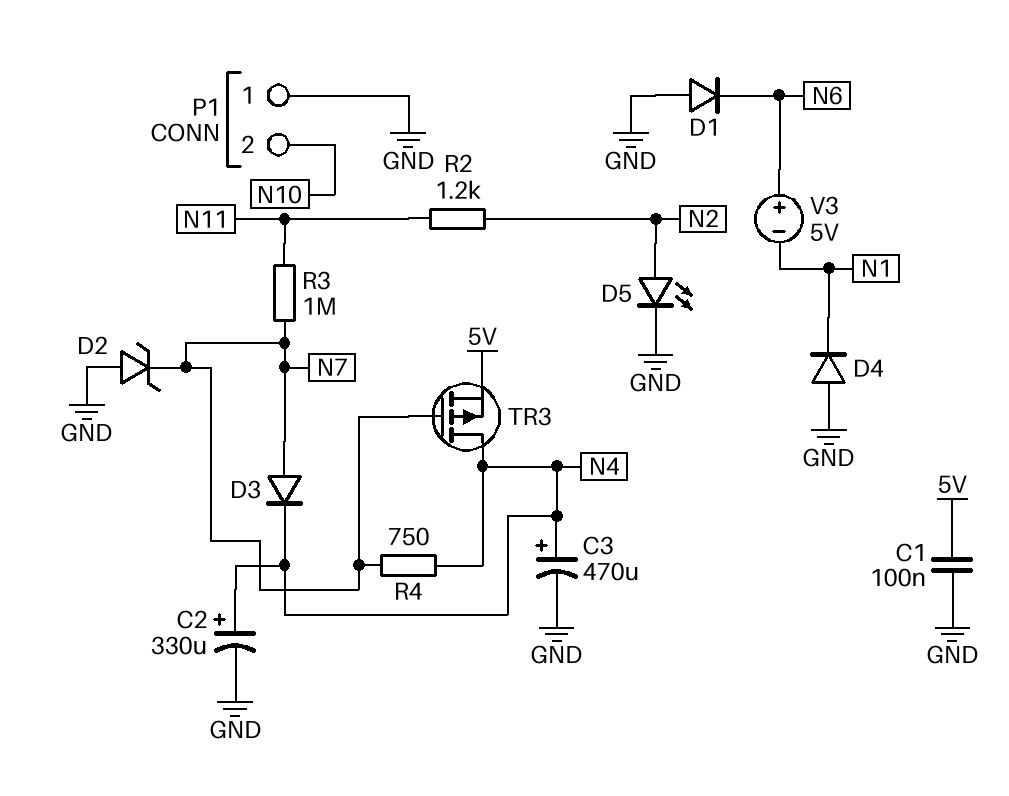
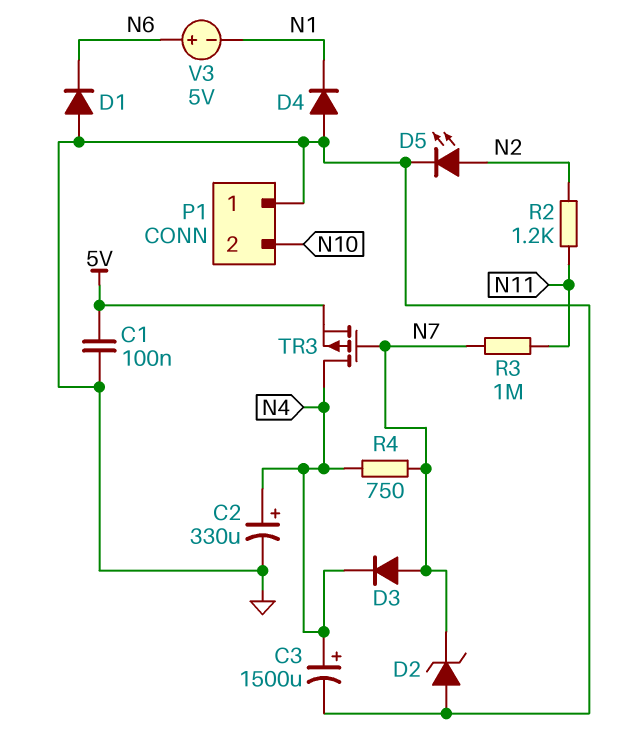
C3: 470uF (plus N4, minus GND) -> 1500uF (plus N4, minus GND)

